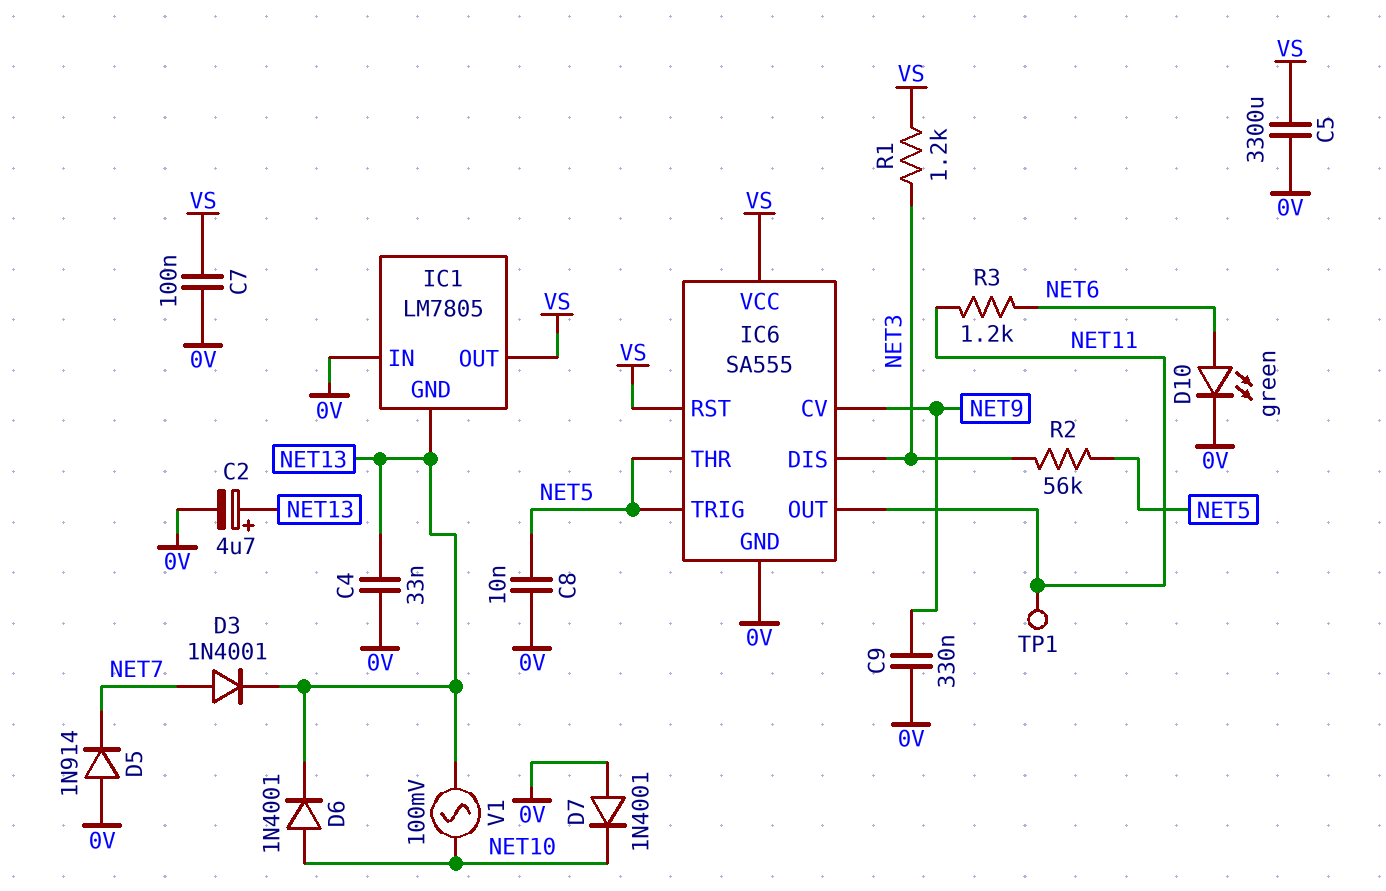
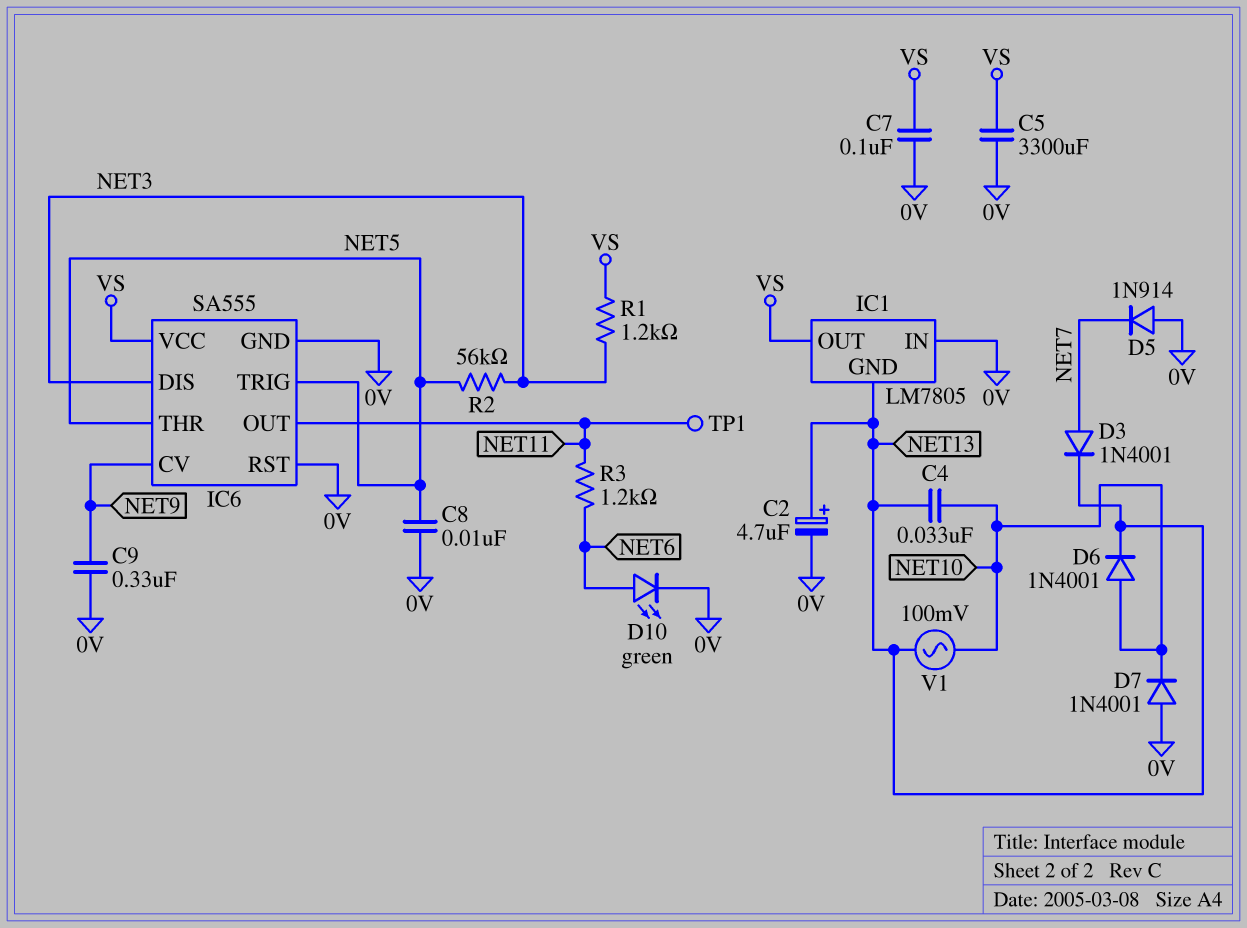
C4: 33nF (0V, NET13) -> 33nF (NET10, NET13)
IC6 pin RST: VS -> 0V

